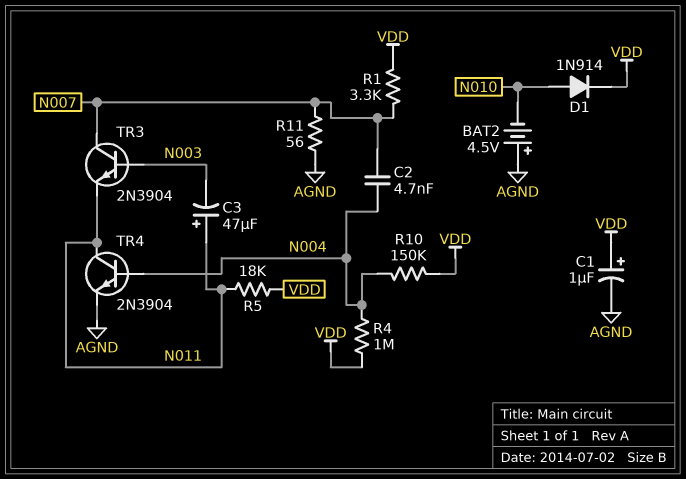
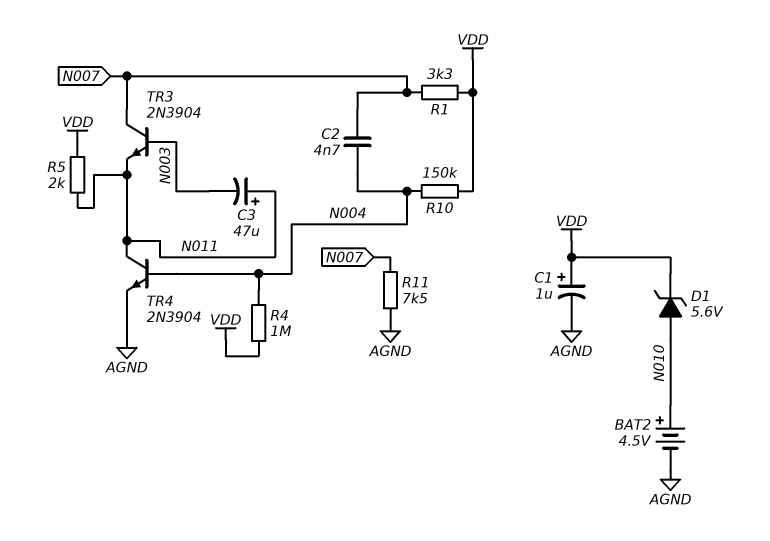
BAT2: 4.5V (plus AGND, minus N010) -> 4.5V (plus N010, minus AGND)
D1: diode 1N914 (A N010, K VDD) -> zener 5.6V (A N010, K VDD)
R5: 18k (N011, VDD) -> 2k (N011, VDD)
R11: 56 (AGND, N007) -> 7.5k (AGND, N007)

